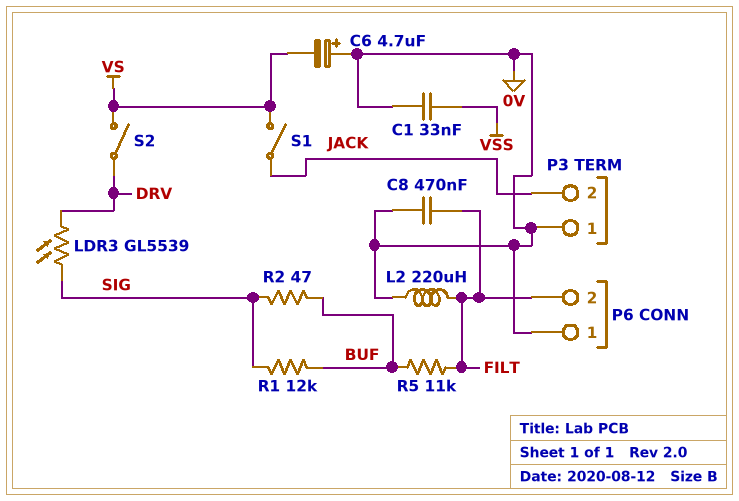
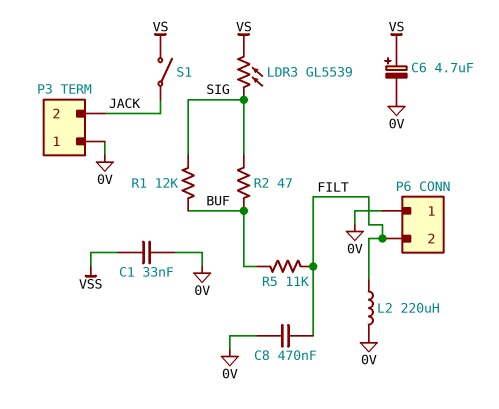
C6: 4.7uF (plus 0V, minus VS) -> 4.7uF (plus VS, minus 0V)
LDR3: GL5539 (DRV, SIG) -> GL5539 (SIG, VS)
S2: switch (DRV, VS) -> none

